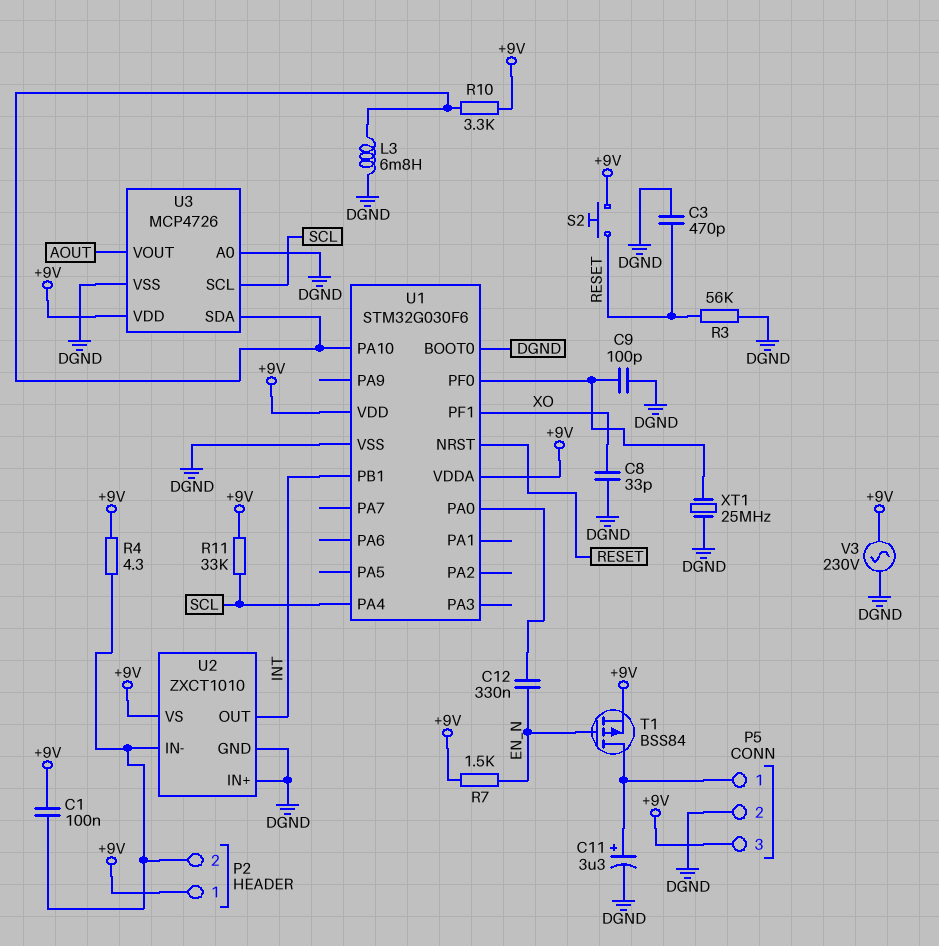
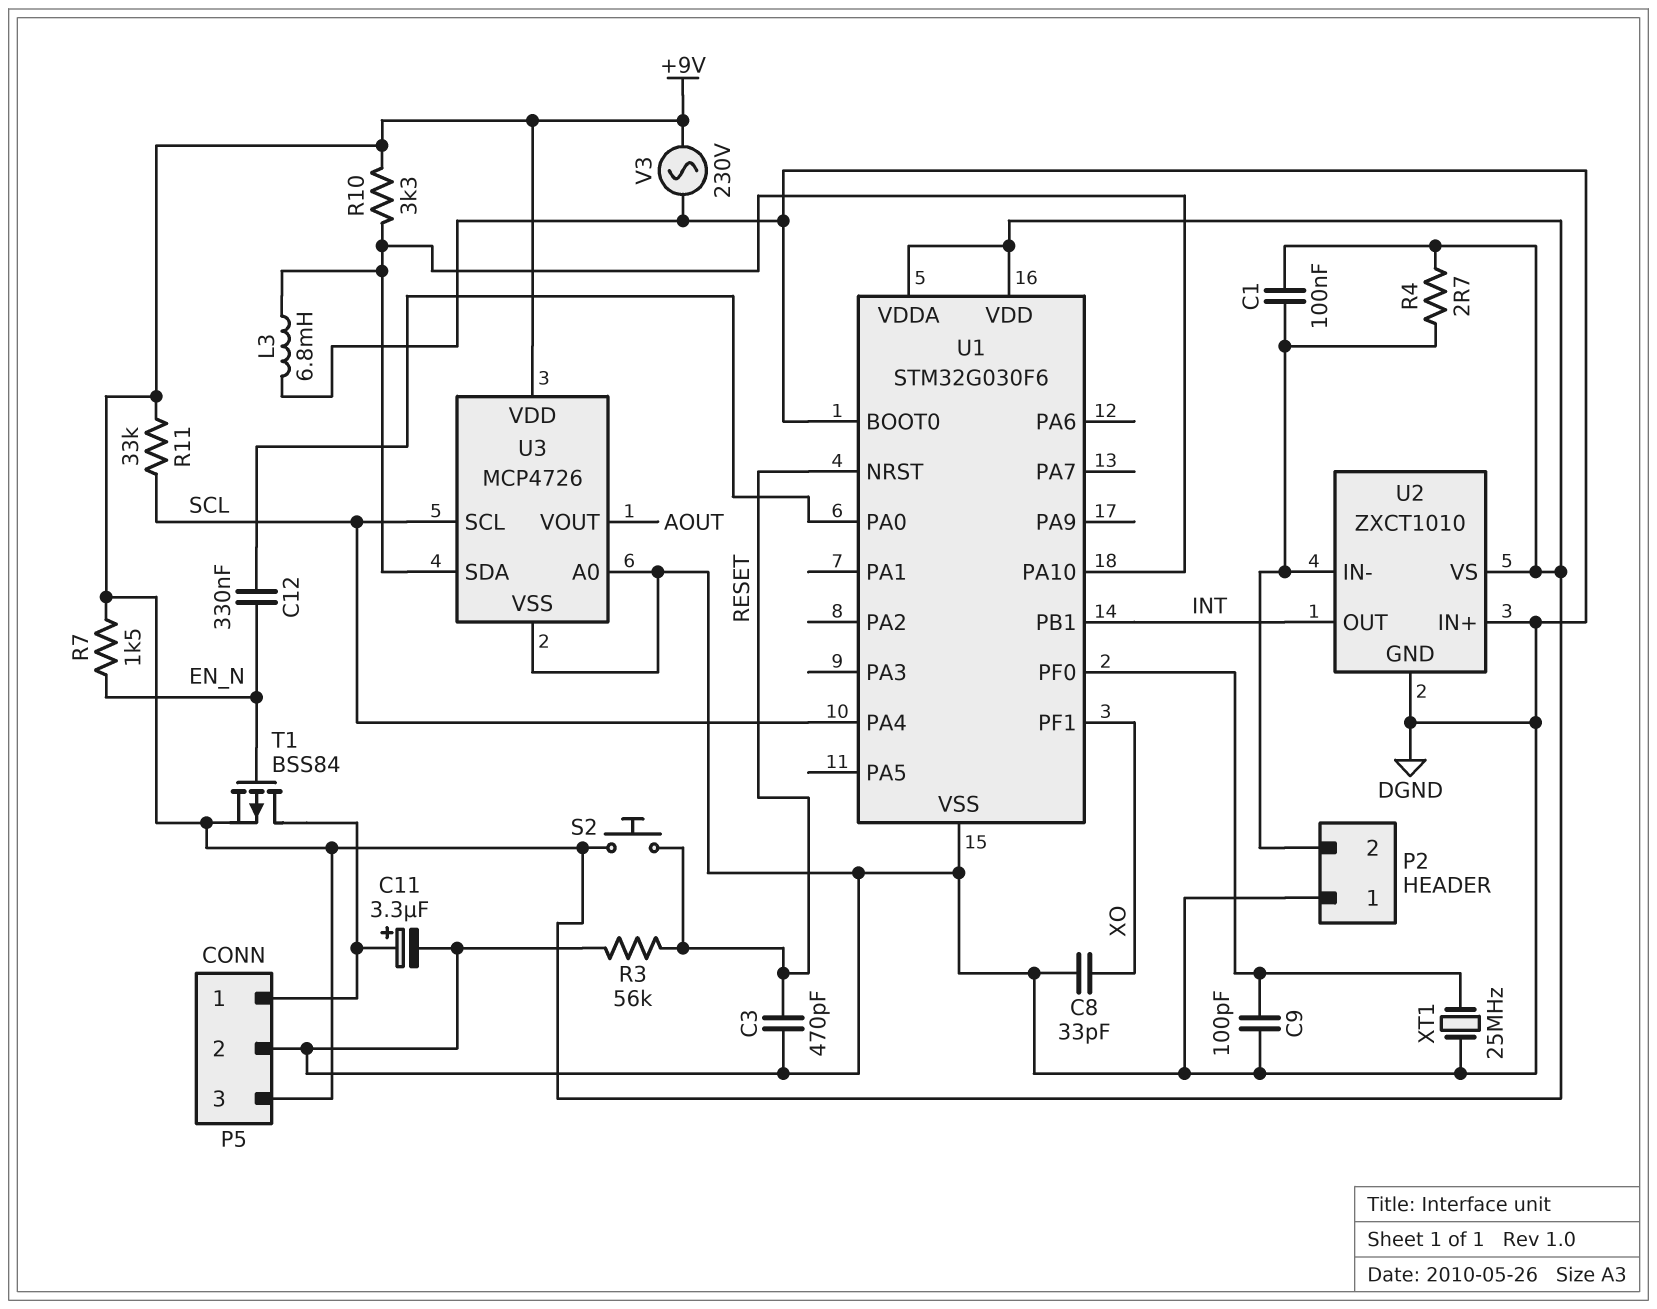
P2 pin 1: +9V -> DGND
R4: 4.3 (+9V, P2/2) -> 2.7 (+9V, P2/2)

